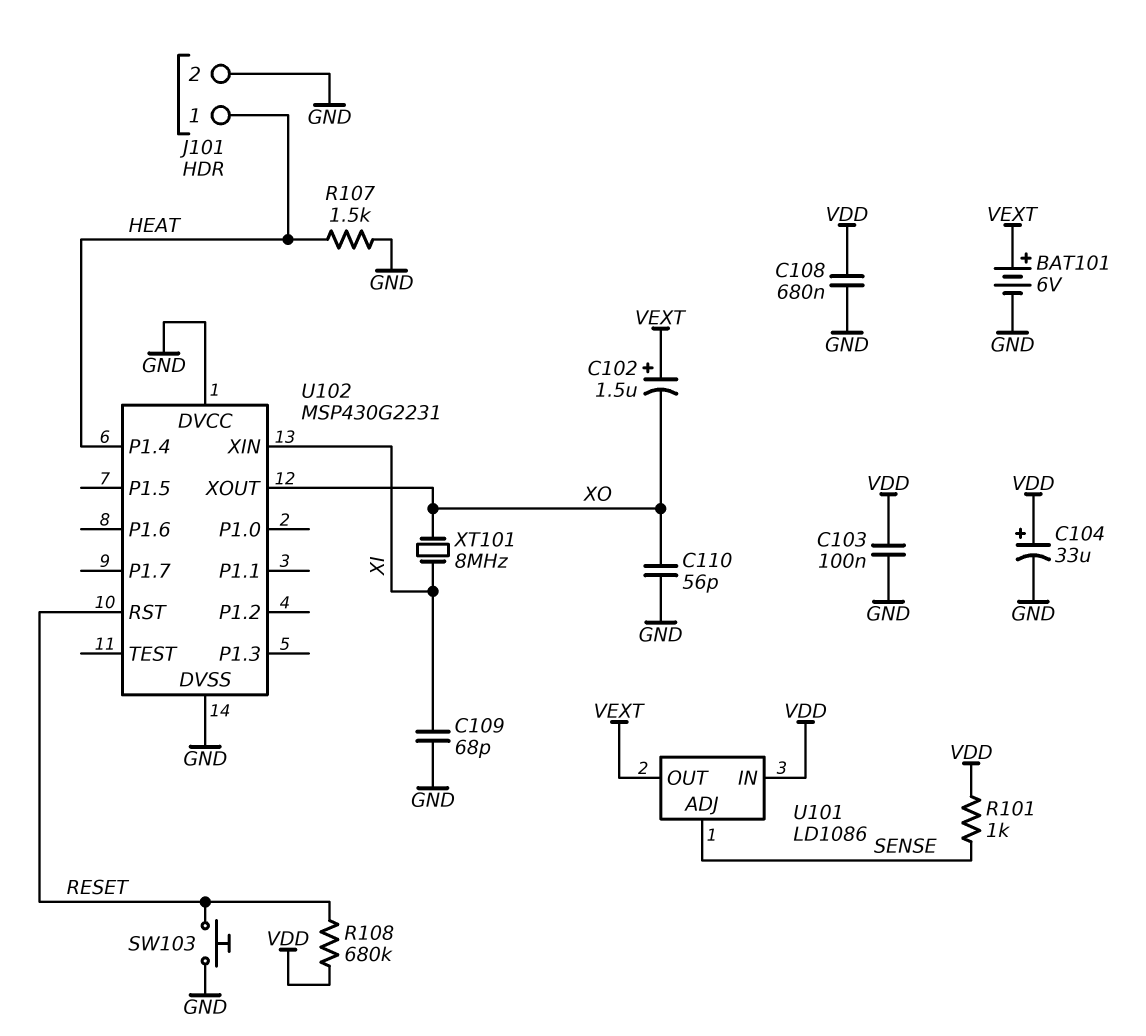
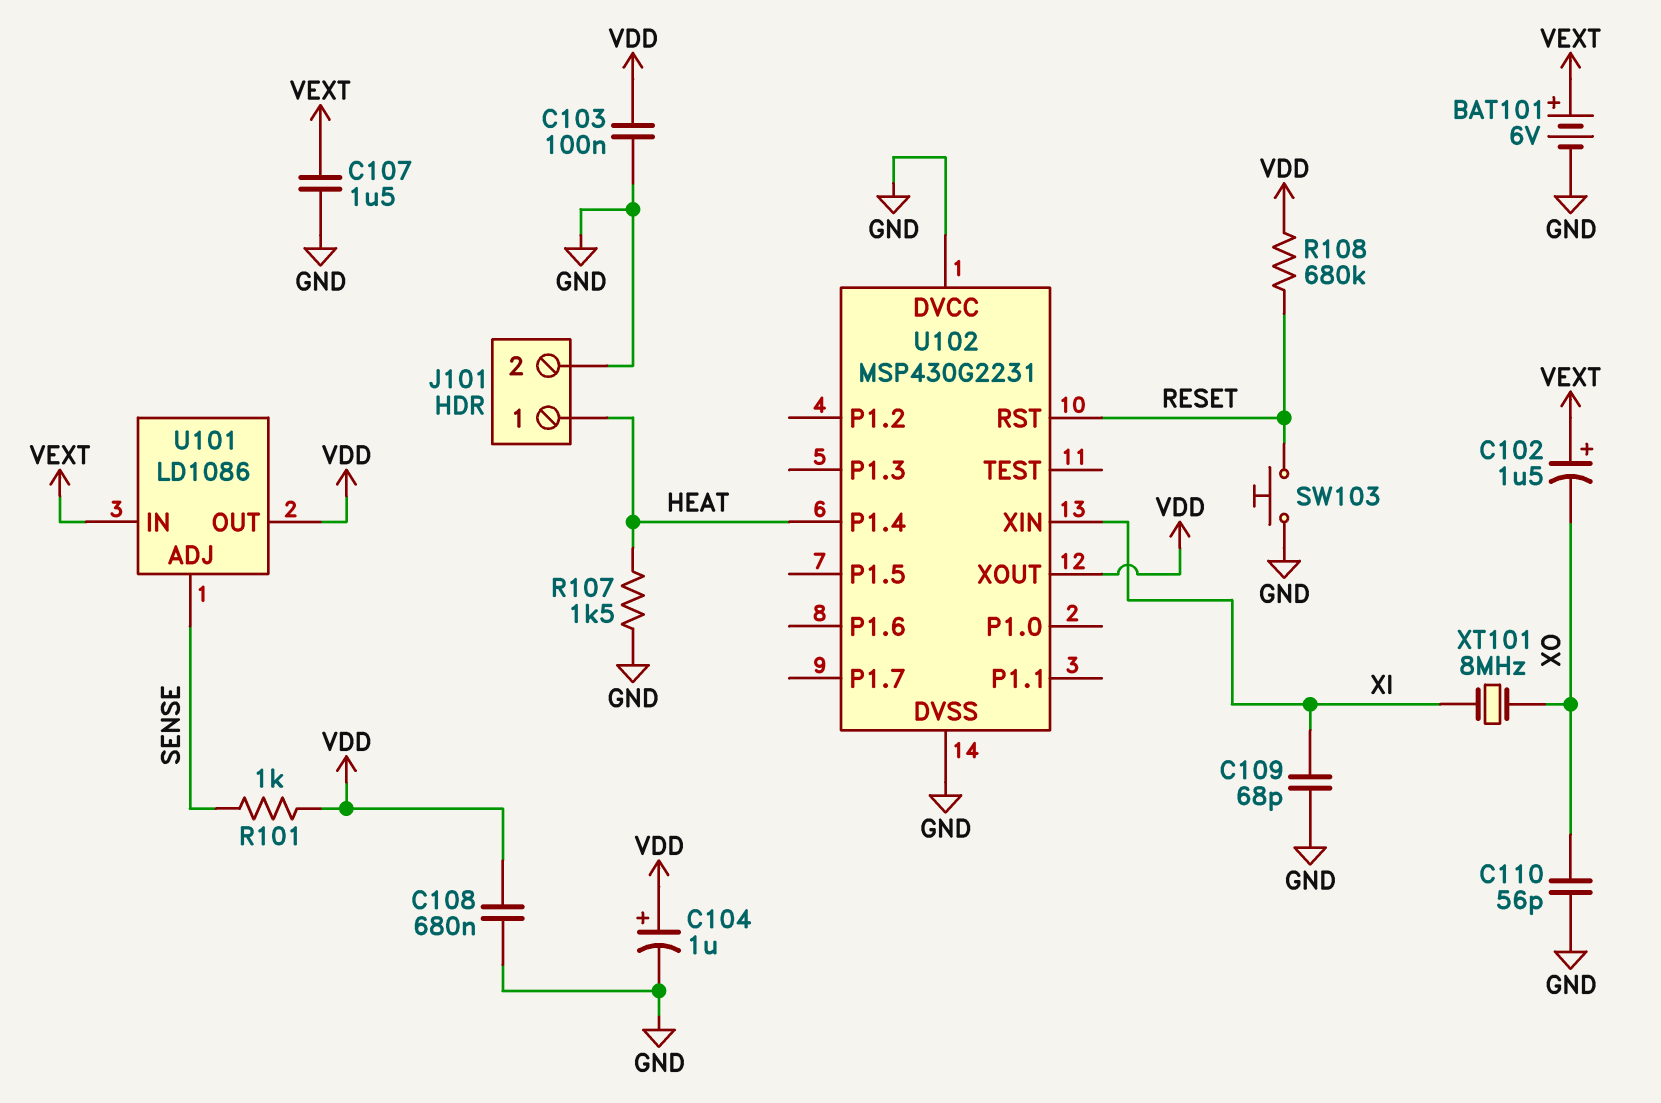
C104: 33uF (plus VDD, minus GND) -> 1uF (plus VDD, minus GND)
C107: none -> 1.5uF (GND, VEXT)
U101 pin IN: VDD -> VEXT
U101 pin OUT: VEXT -> VDD
U102 pin XOUT: XO -> VDD

